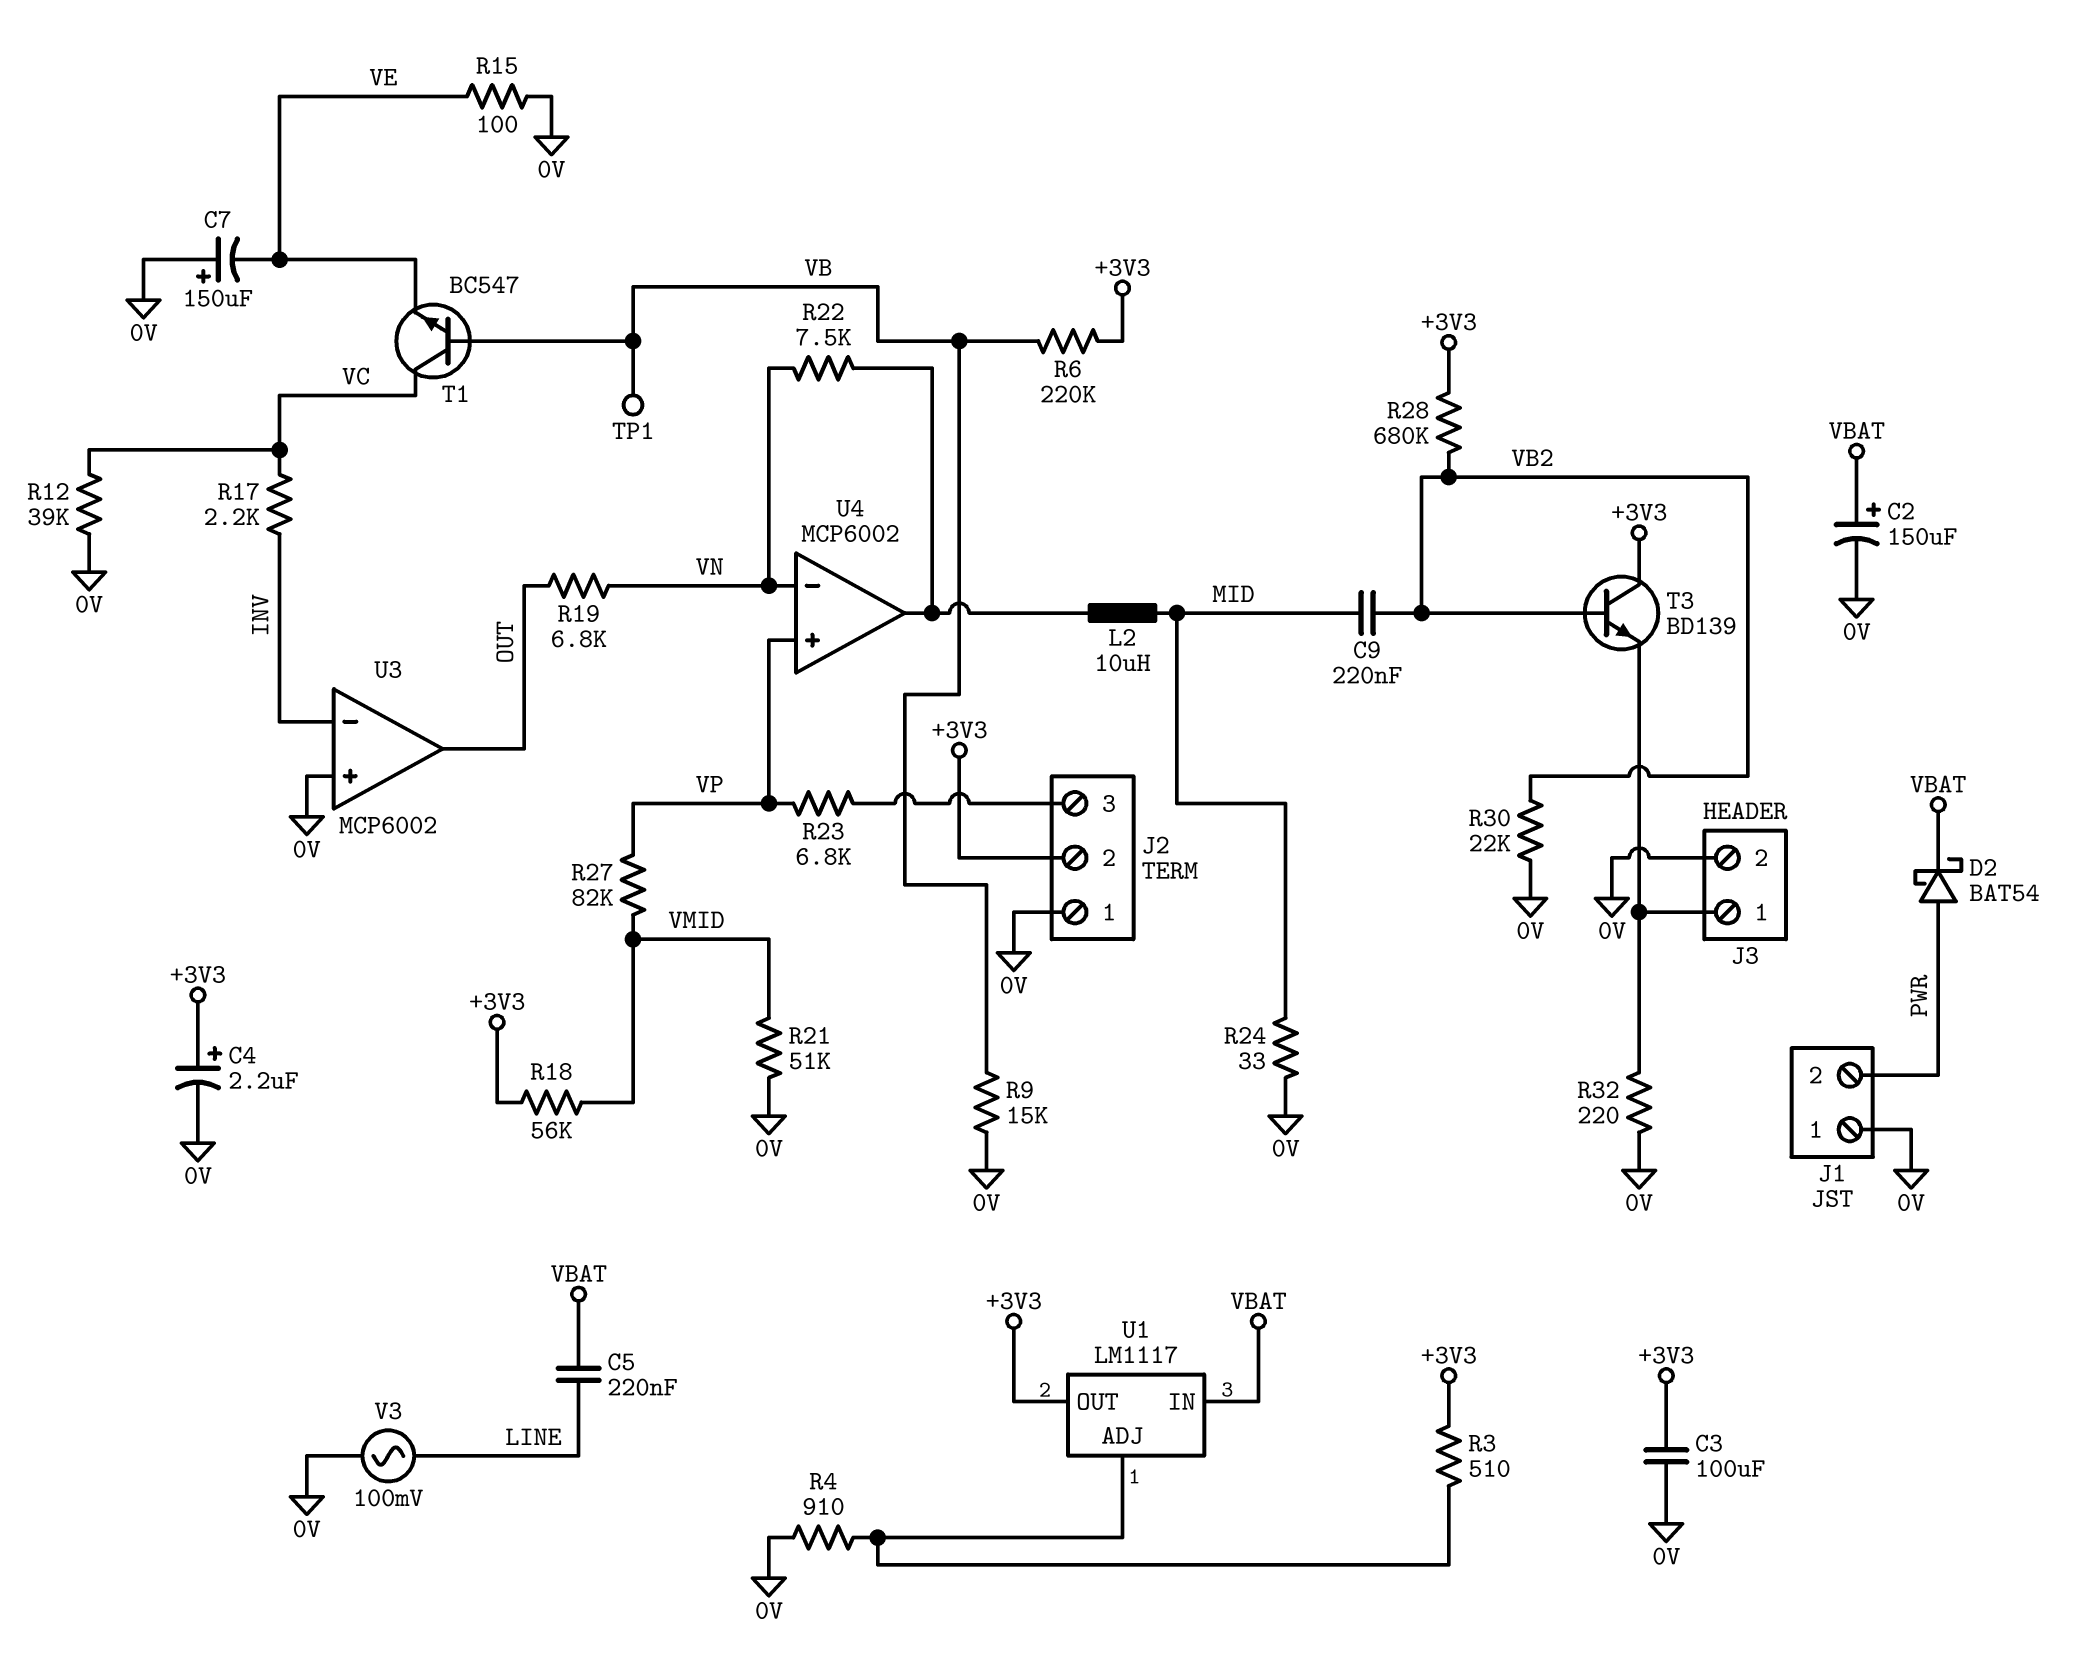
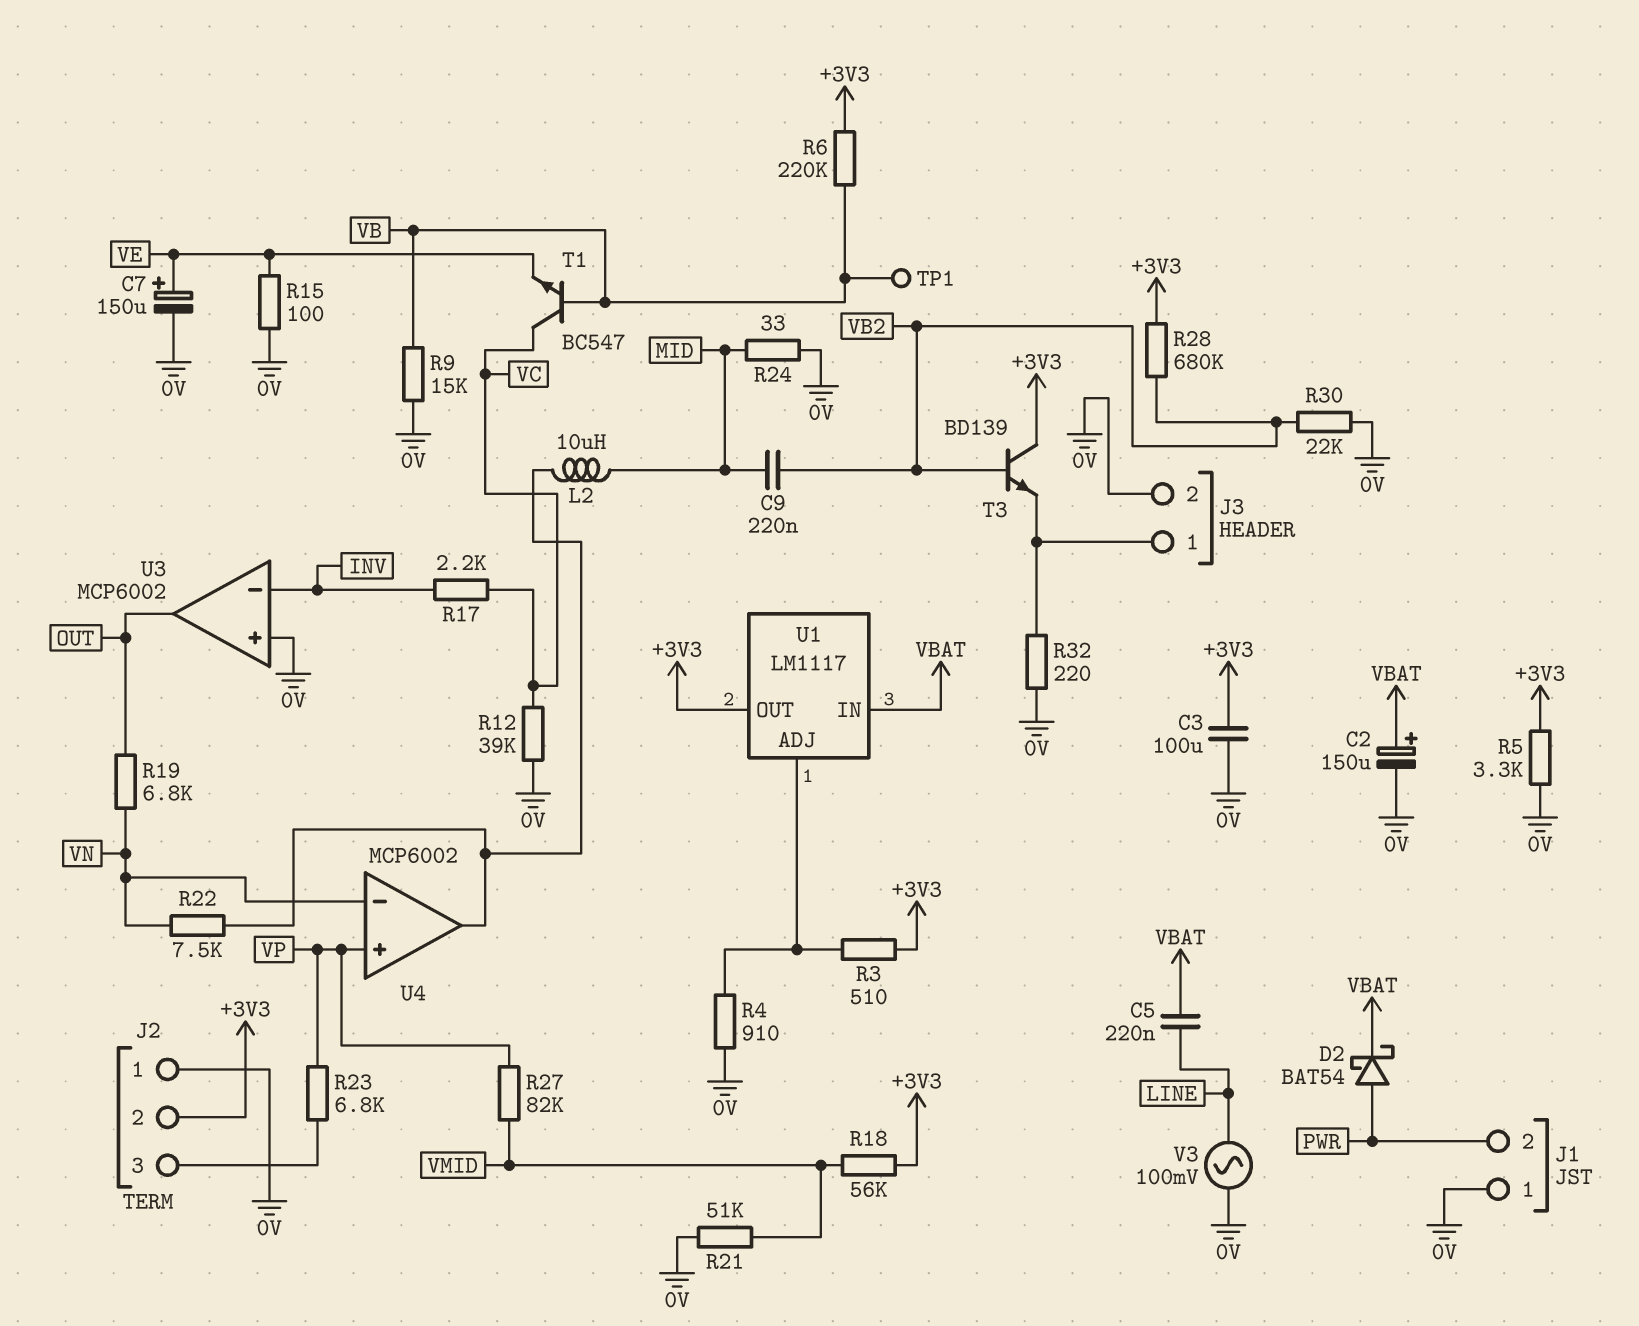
C4: 2.2uF (plus +3V3, minus 0V) -> none
C7: 150uF (plus 0V, minus VE) -> 150uF (plus VE, minus 0V)
R5: none -> 3.3k (+3V3, 0V)

